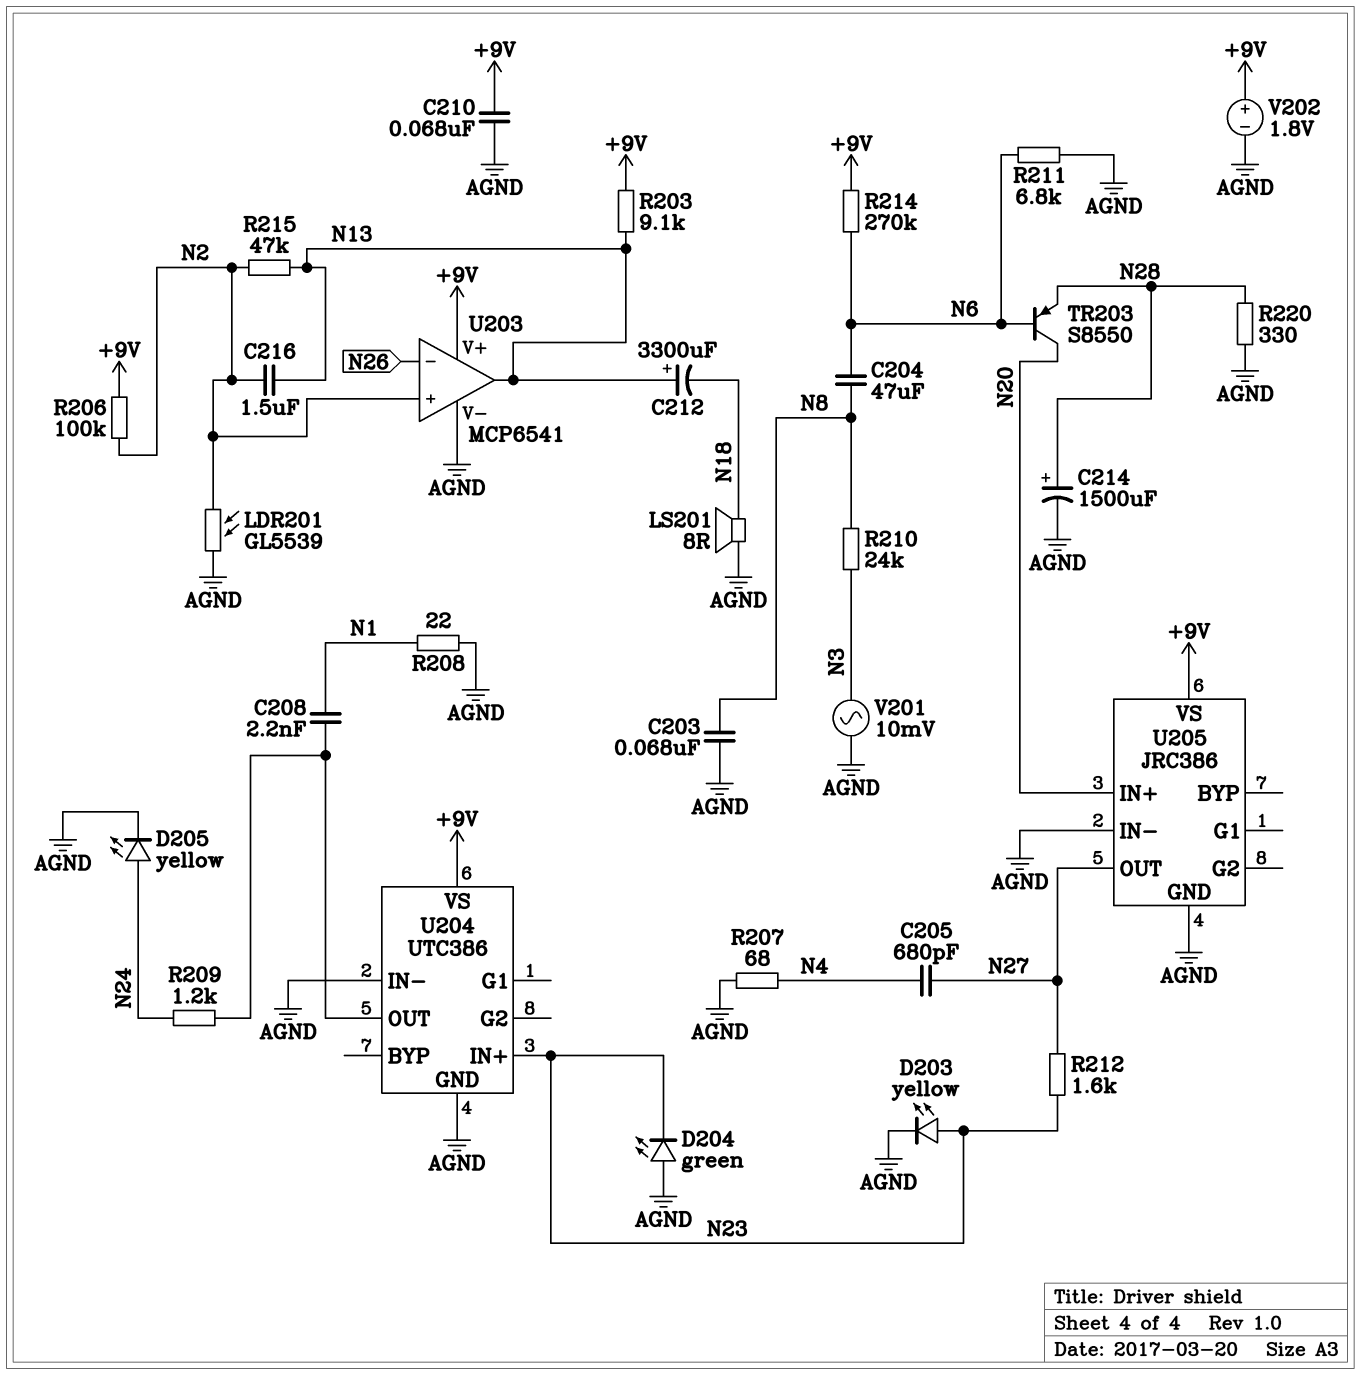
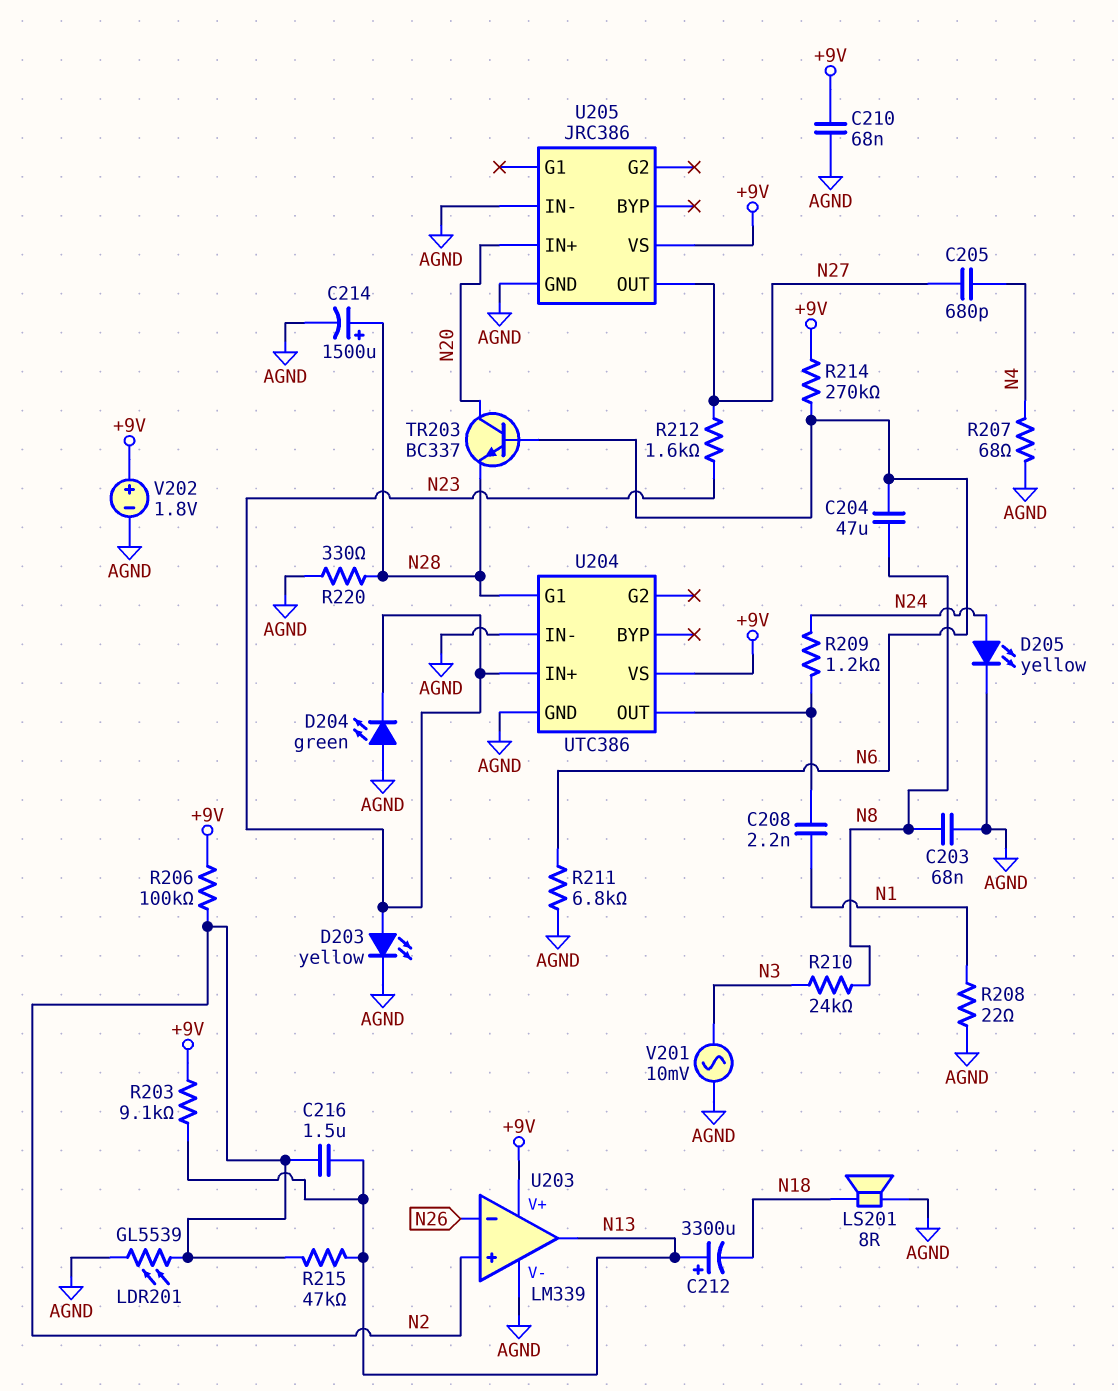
TR203: PNP S8550 (B N6, C N20, E N28) -> NPN BC337 (B N6, C N20, E N28)
U203: MCP6541 -> LM339
U204 pin G1: none -> N28

